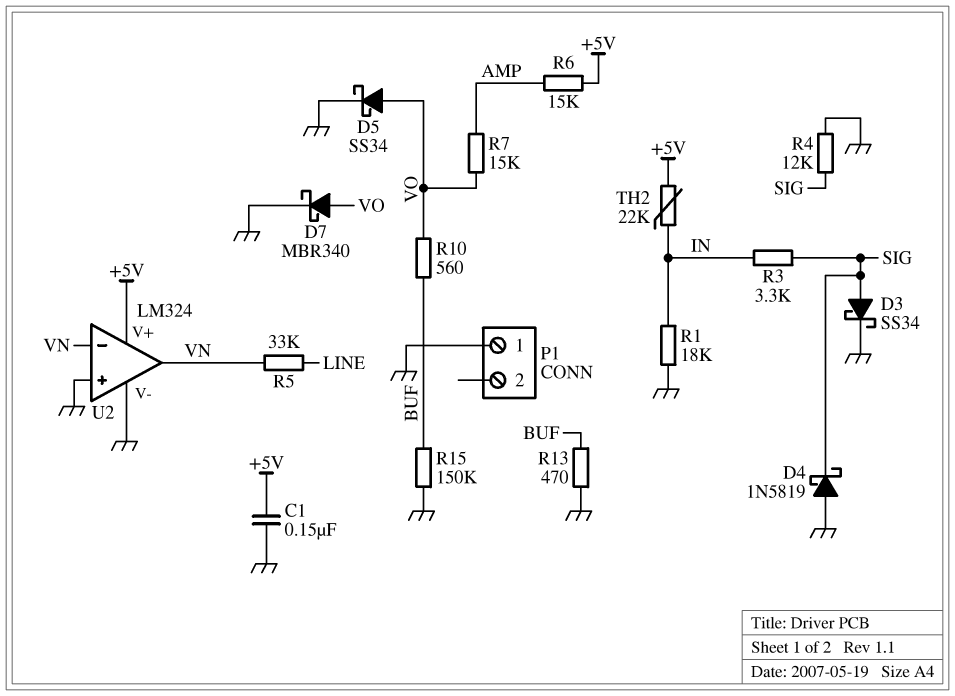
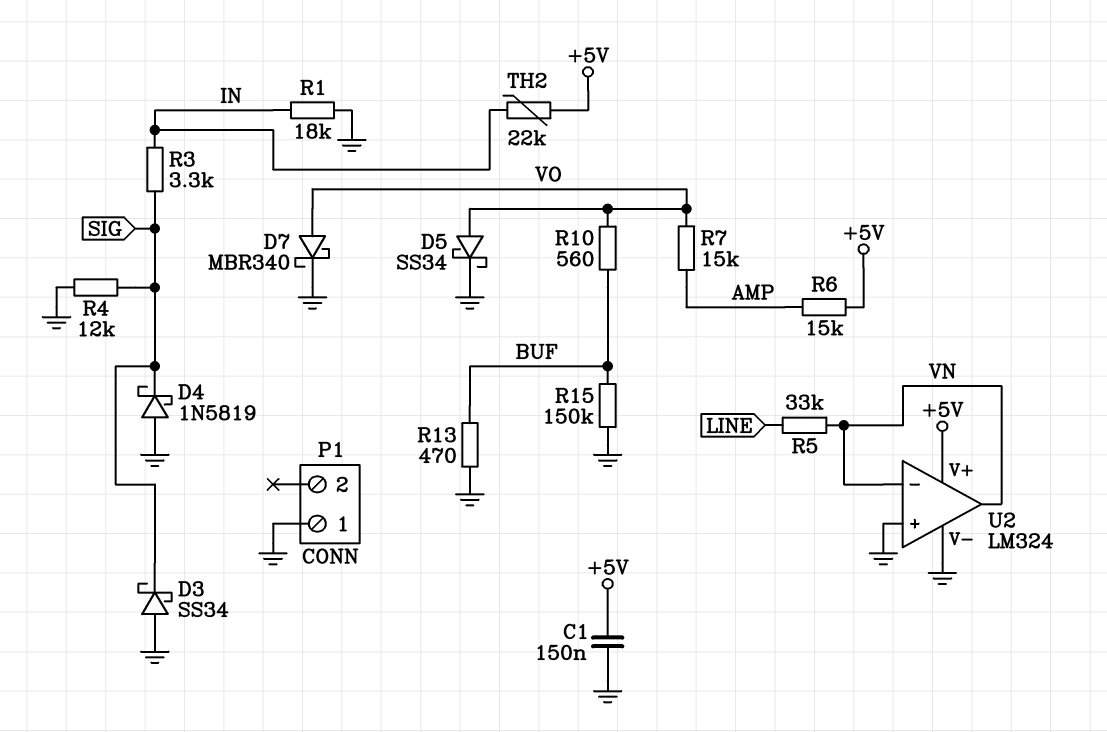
D3: schottky SS34 (A SIG, K GND) -> schottky SS34 (A GND, K SIG)

